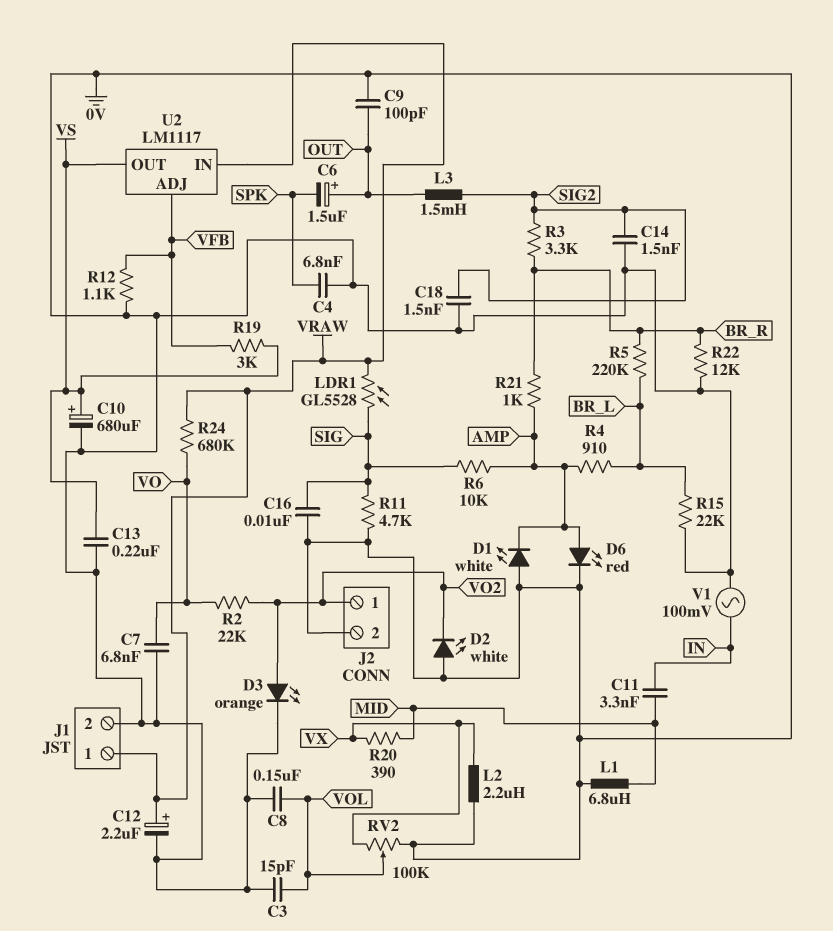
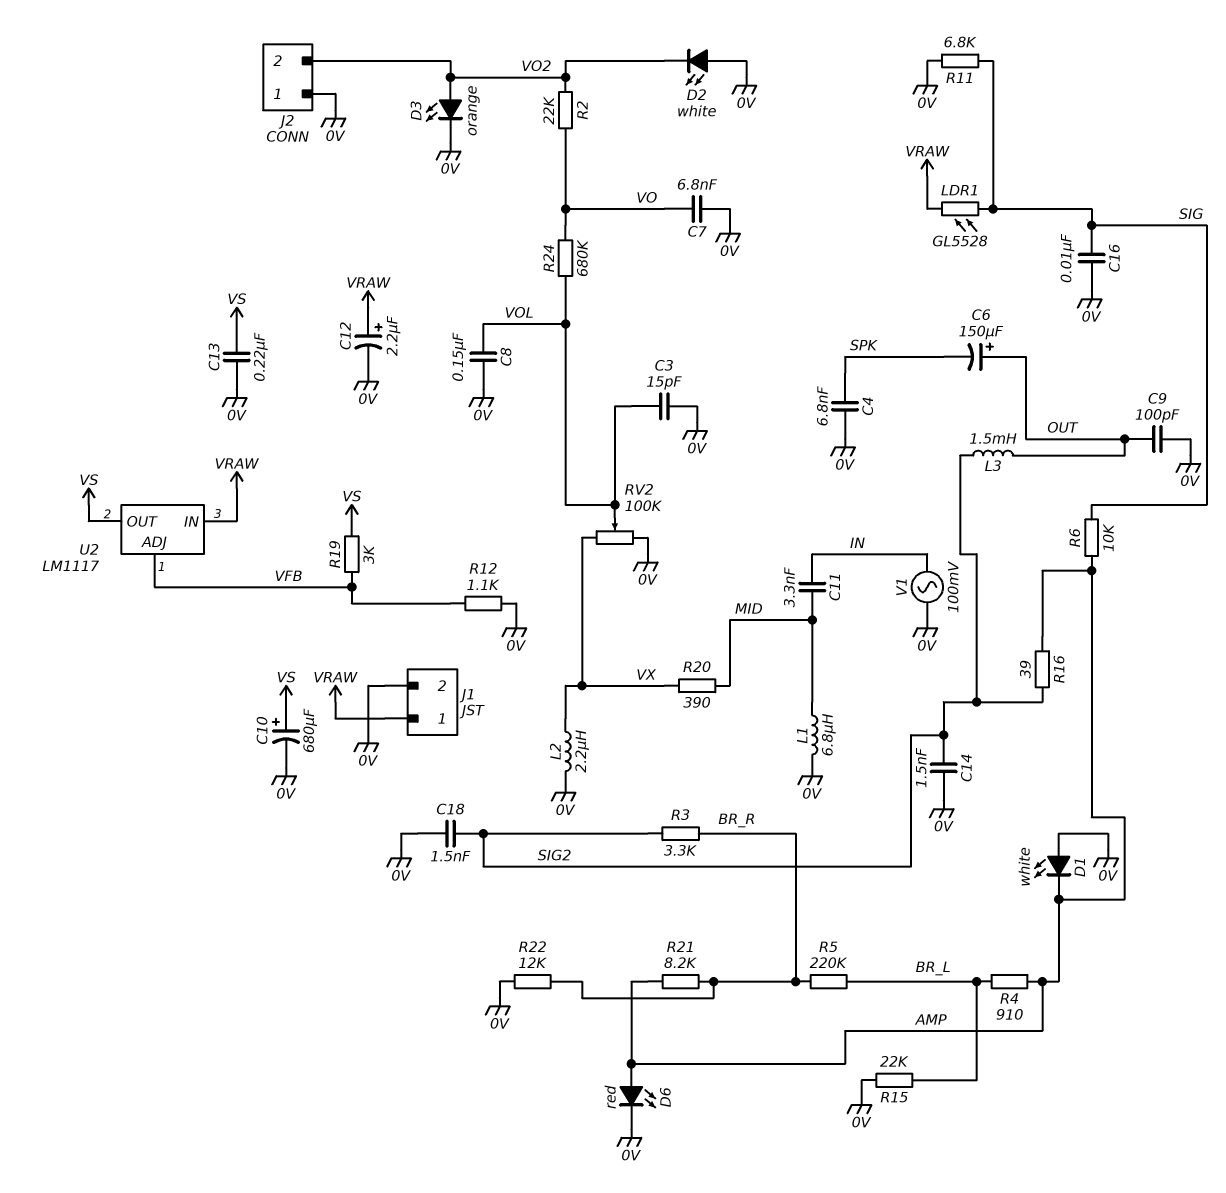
C6: 1.5uF (plus OUT, minus SPK) -> 150uF (plus OUT, minus SPK)
J2 pin 1: VO2 -> 0V
J2 pin 2: 0V -> VO2
R11: 4.7k (0V, SIG) -> 6.8k (0V, SIG)
R16: none -> 39 (AMP, SIG2)
R21: 1k (AMP, BR_R) -> 8.2k (AMP, BR_R)
R24: 680k (VO, VRAW) -> 680k (VO, VOL)

